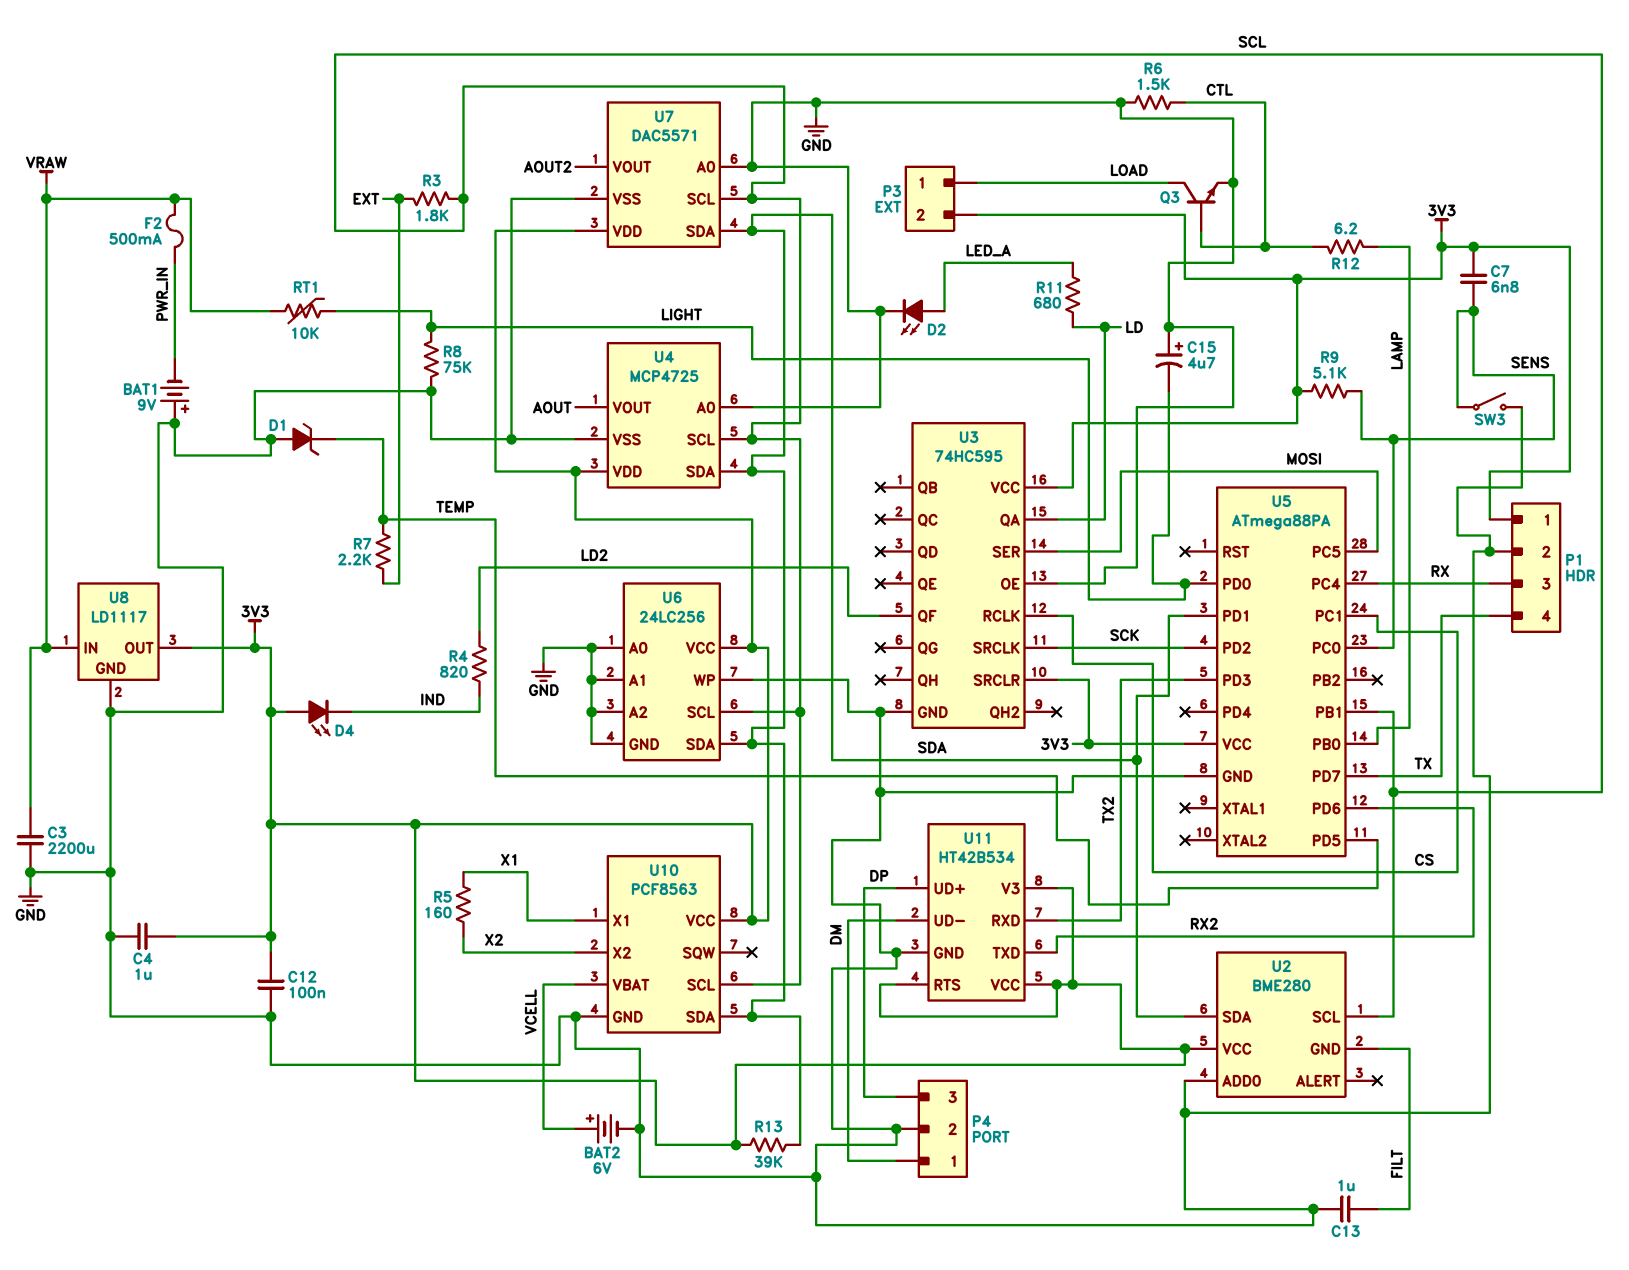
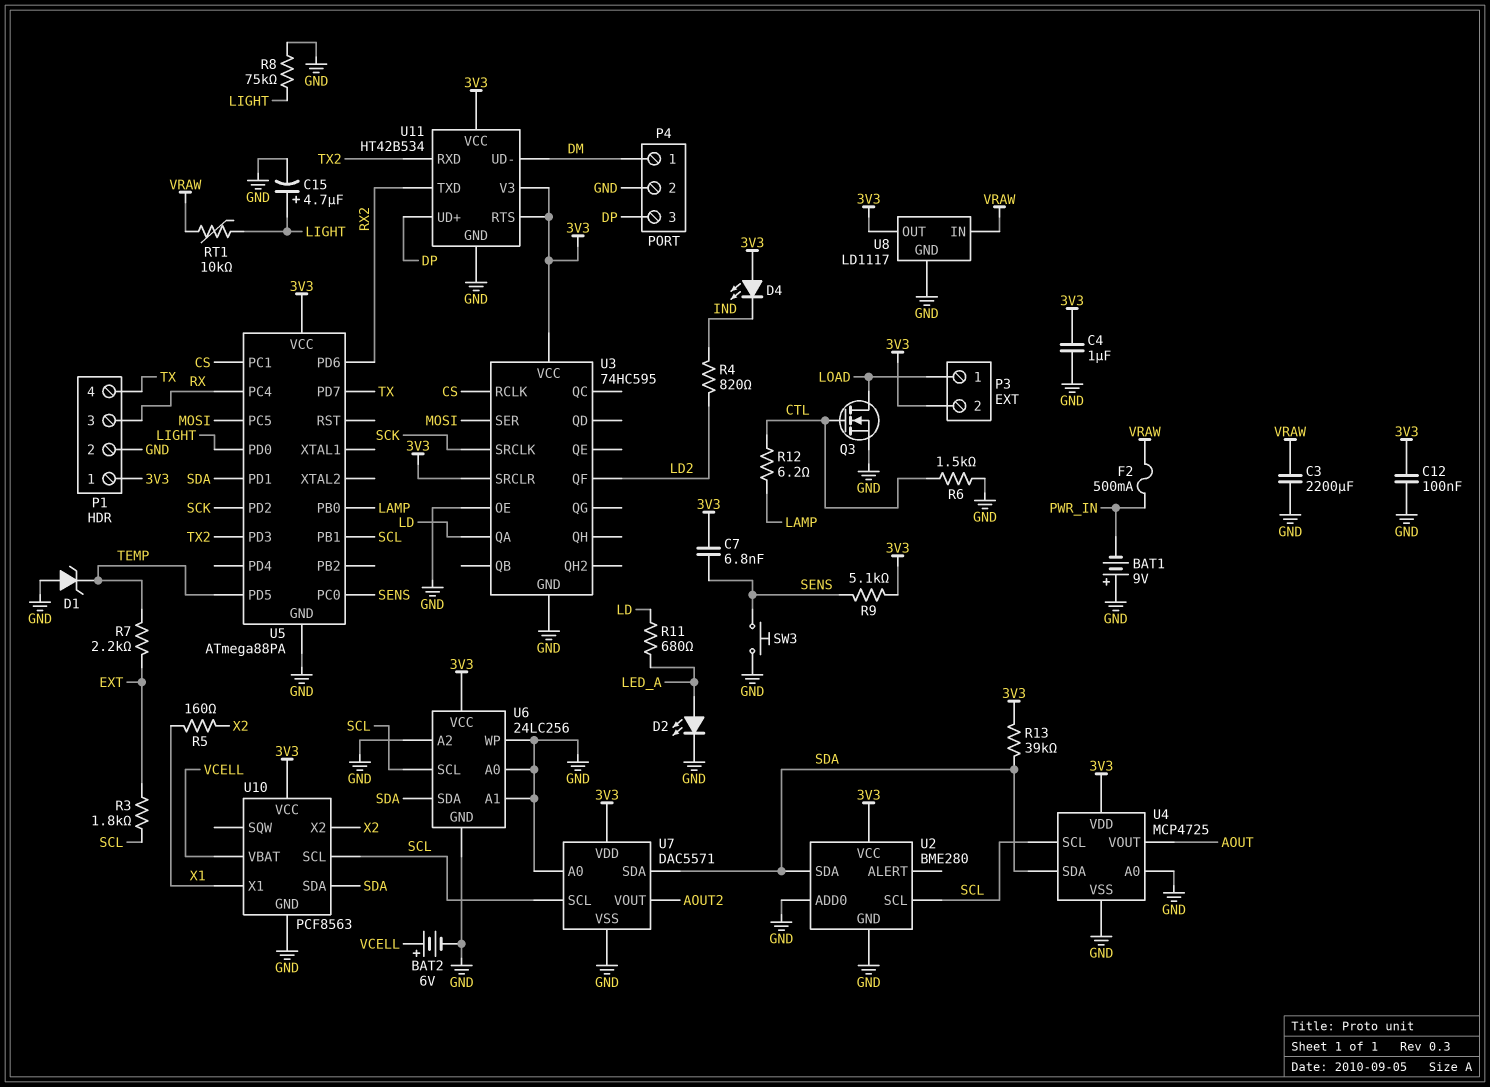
C13: 1uF (FILT, GND) -> none
C15: 4.7uF (plus GND, minus LIGHT) -> 4.7uF (plus LIGHT, minus GND)
Q3: NPN (B CTL, C LOAD, E GND) -> NMOS (G CTL, D LOAD, S GND)
SW3: switch (GND, SENS) -> button (GND, SENS)
U2 pin GND: FILT -> GND

